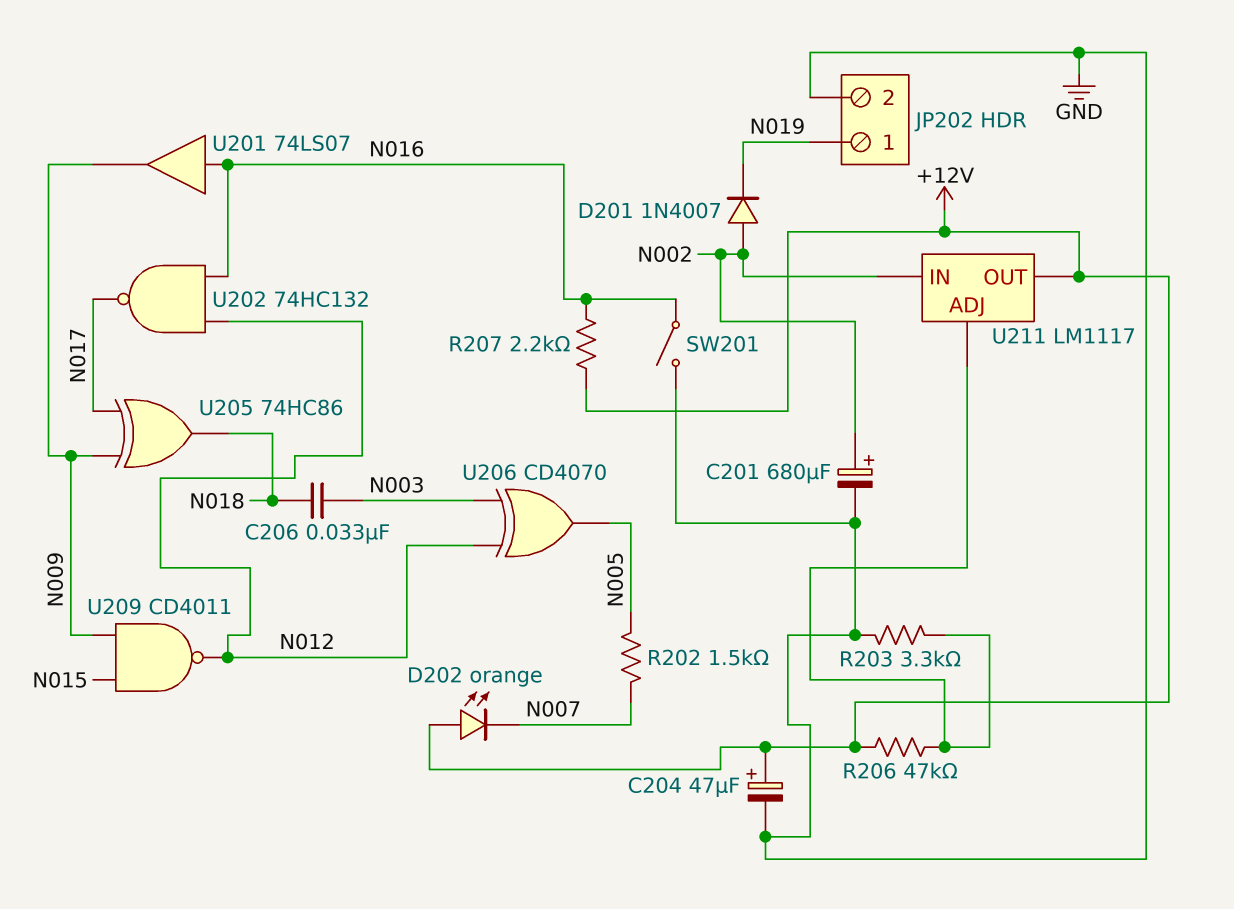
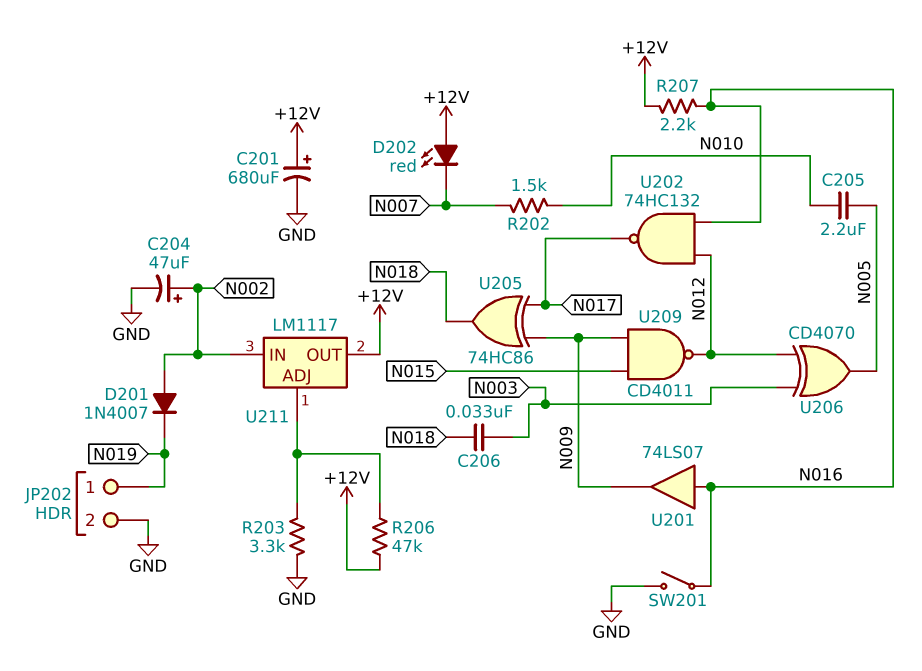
C201: 680uF (plus N002, minus GND) -> 680uF (plus +12V, minus GND)
C204: 47uF (plus +12V, minus GND) -> 47uF (plus N002, minus GND)
C205: none -> 2.2uF (N005, N010)
D202: LED orange (A +12V, K N007) -> LED red (A +12V, K N007)
R202: 1.5k (N005, N007) -> 1.5k (N007, N010)

